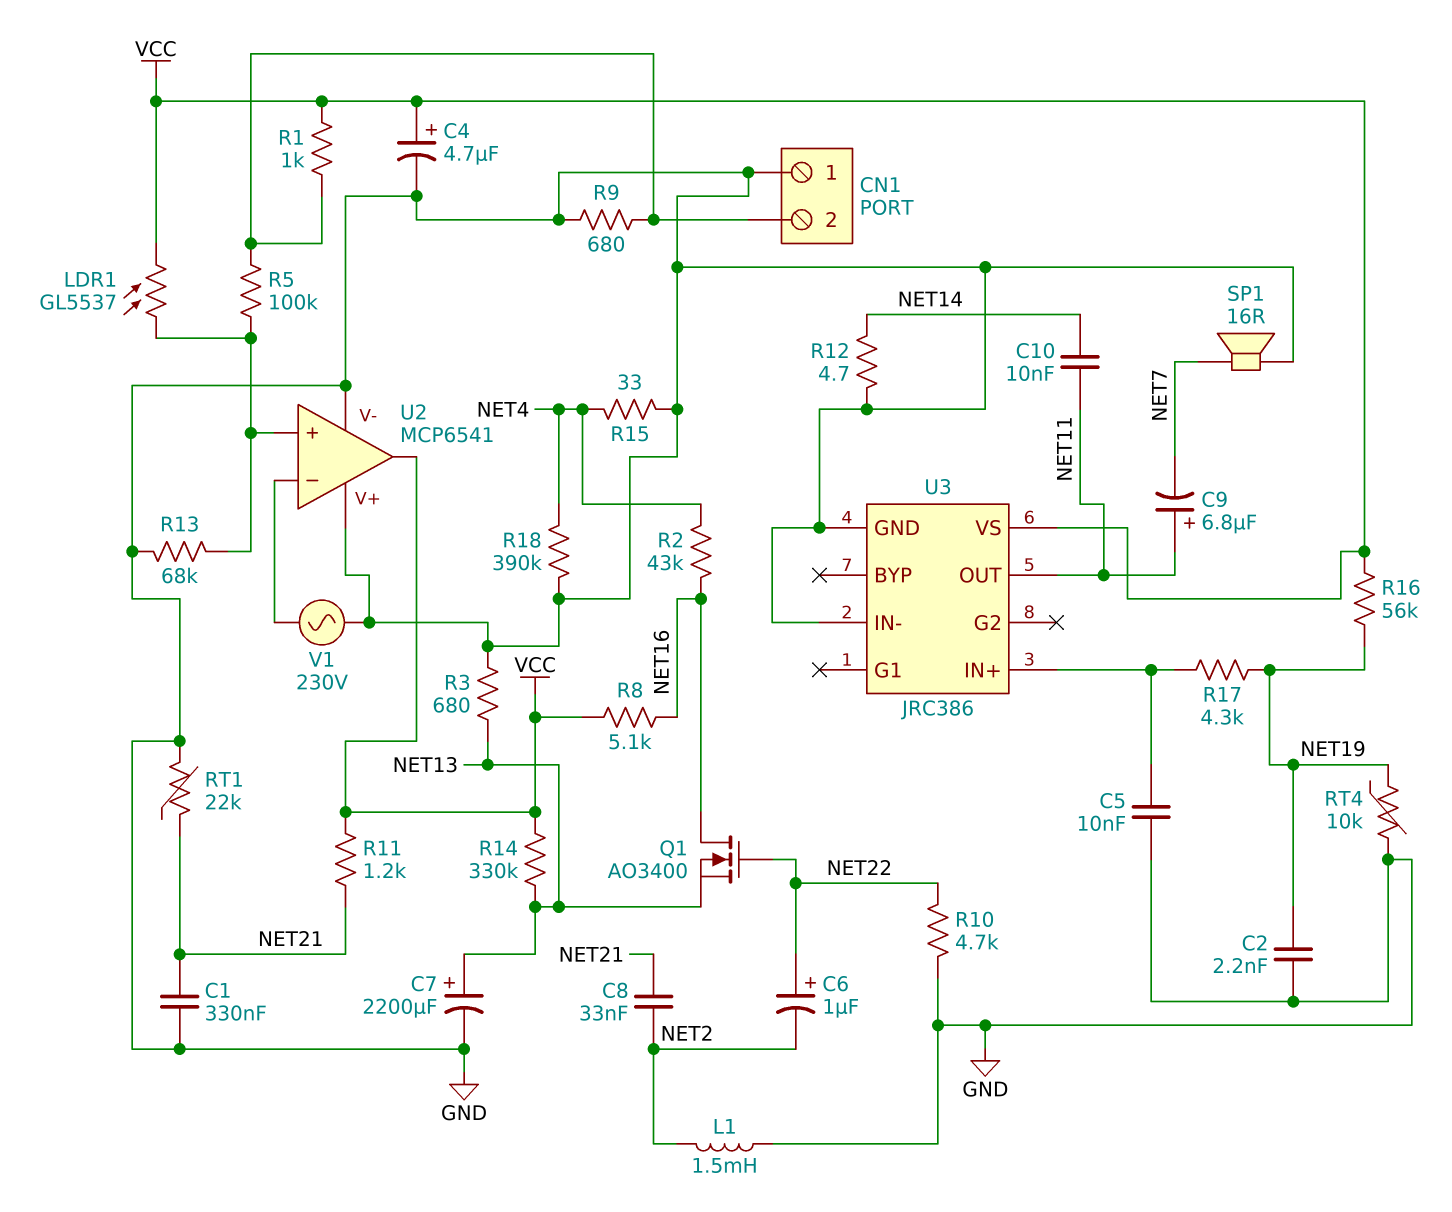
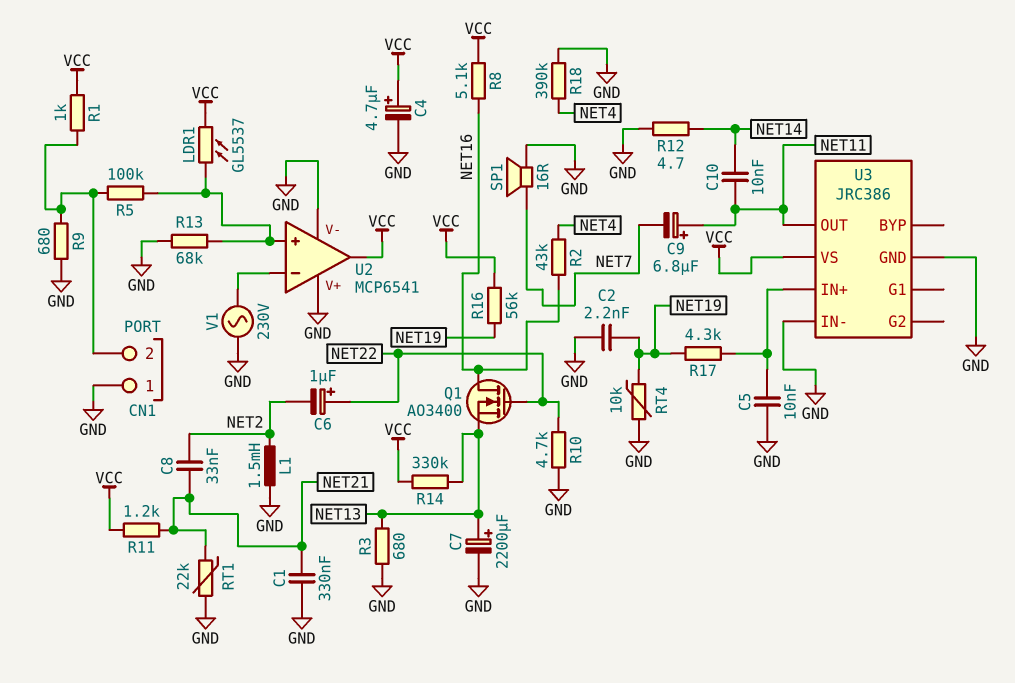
R15: 33 (GND, NET4) -> none

